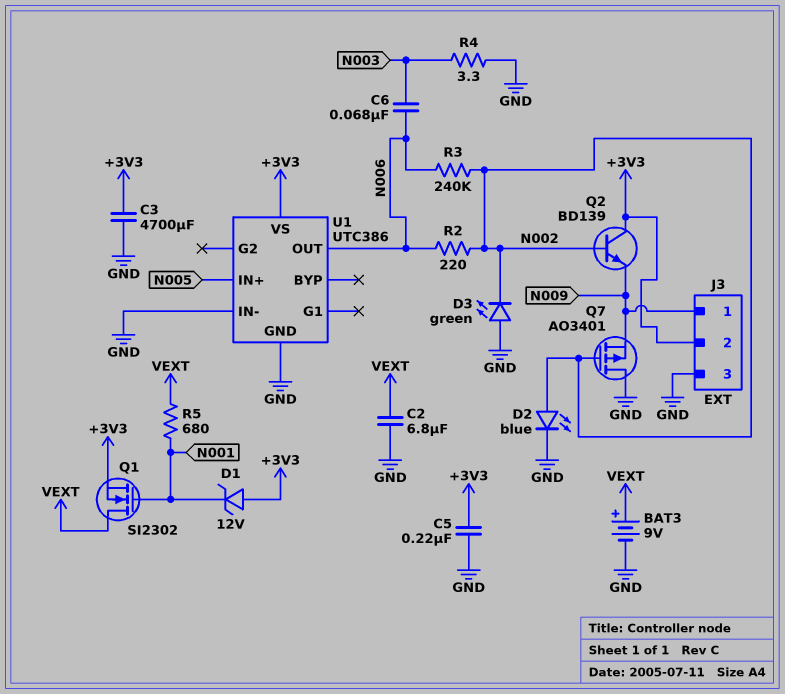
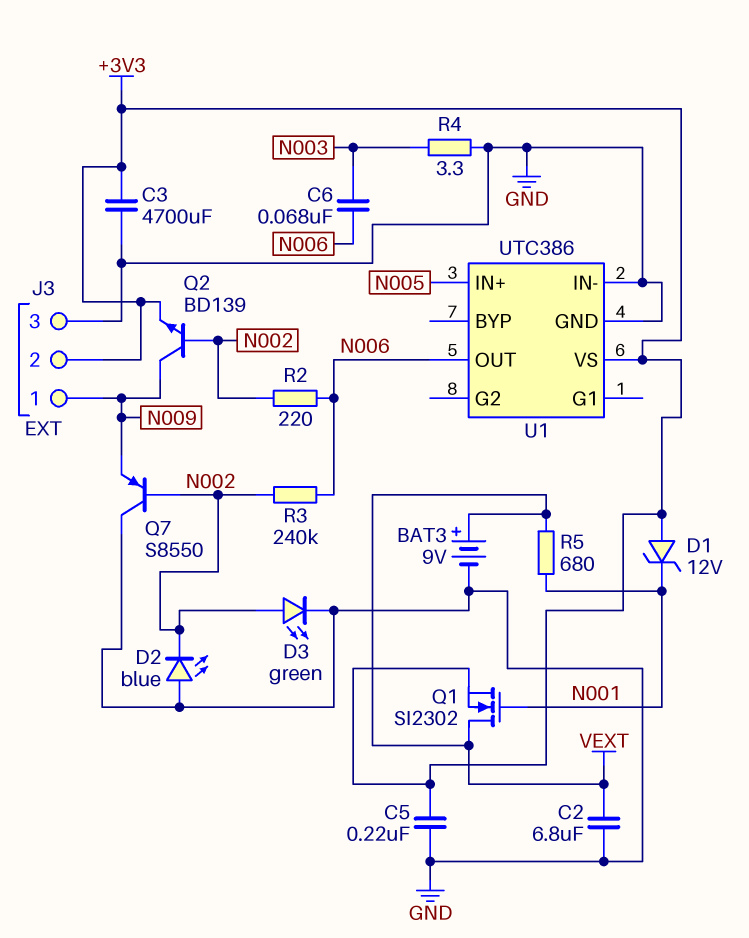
D2: LED blue (A N002, K GND) -> LED blue (A GND, K N002)
D3: LED green (A GND, K N002) -> LED green (A N002, K GND)
Q2: NPN BD139 (B N002, C +3V3, E N009) -> NPN BD139 (B N002, C N009, E +3V3)
Q7: PMOS AO3401 (G N002, D GND, S N009) -> PNP S8550 (B N002, C GND, E N009)

